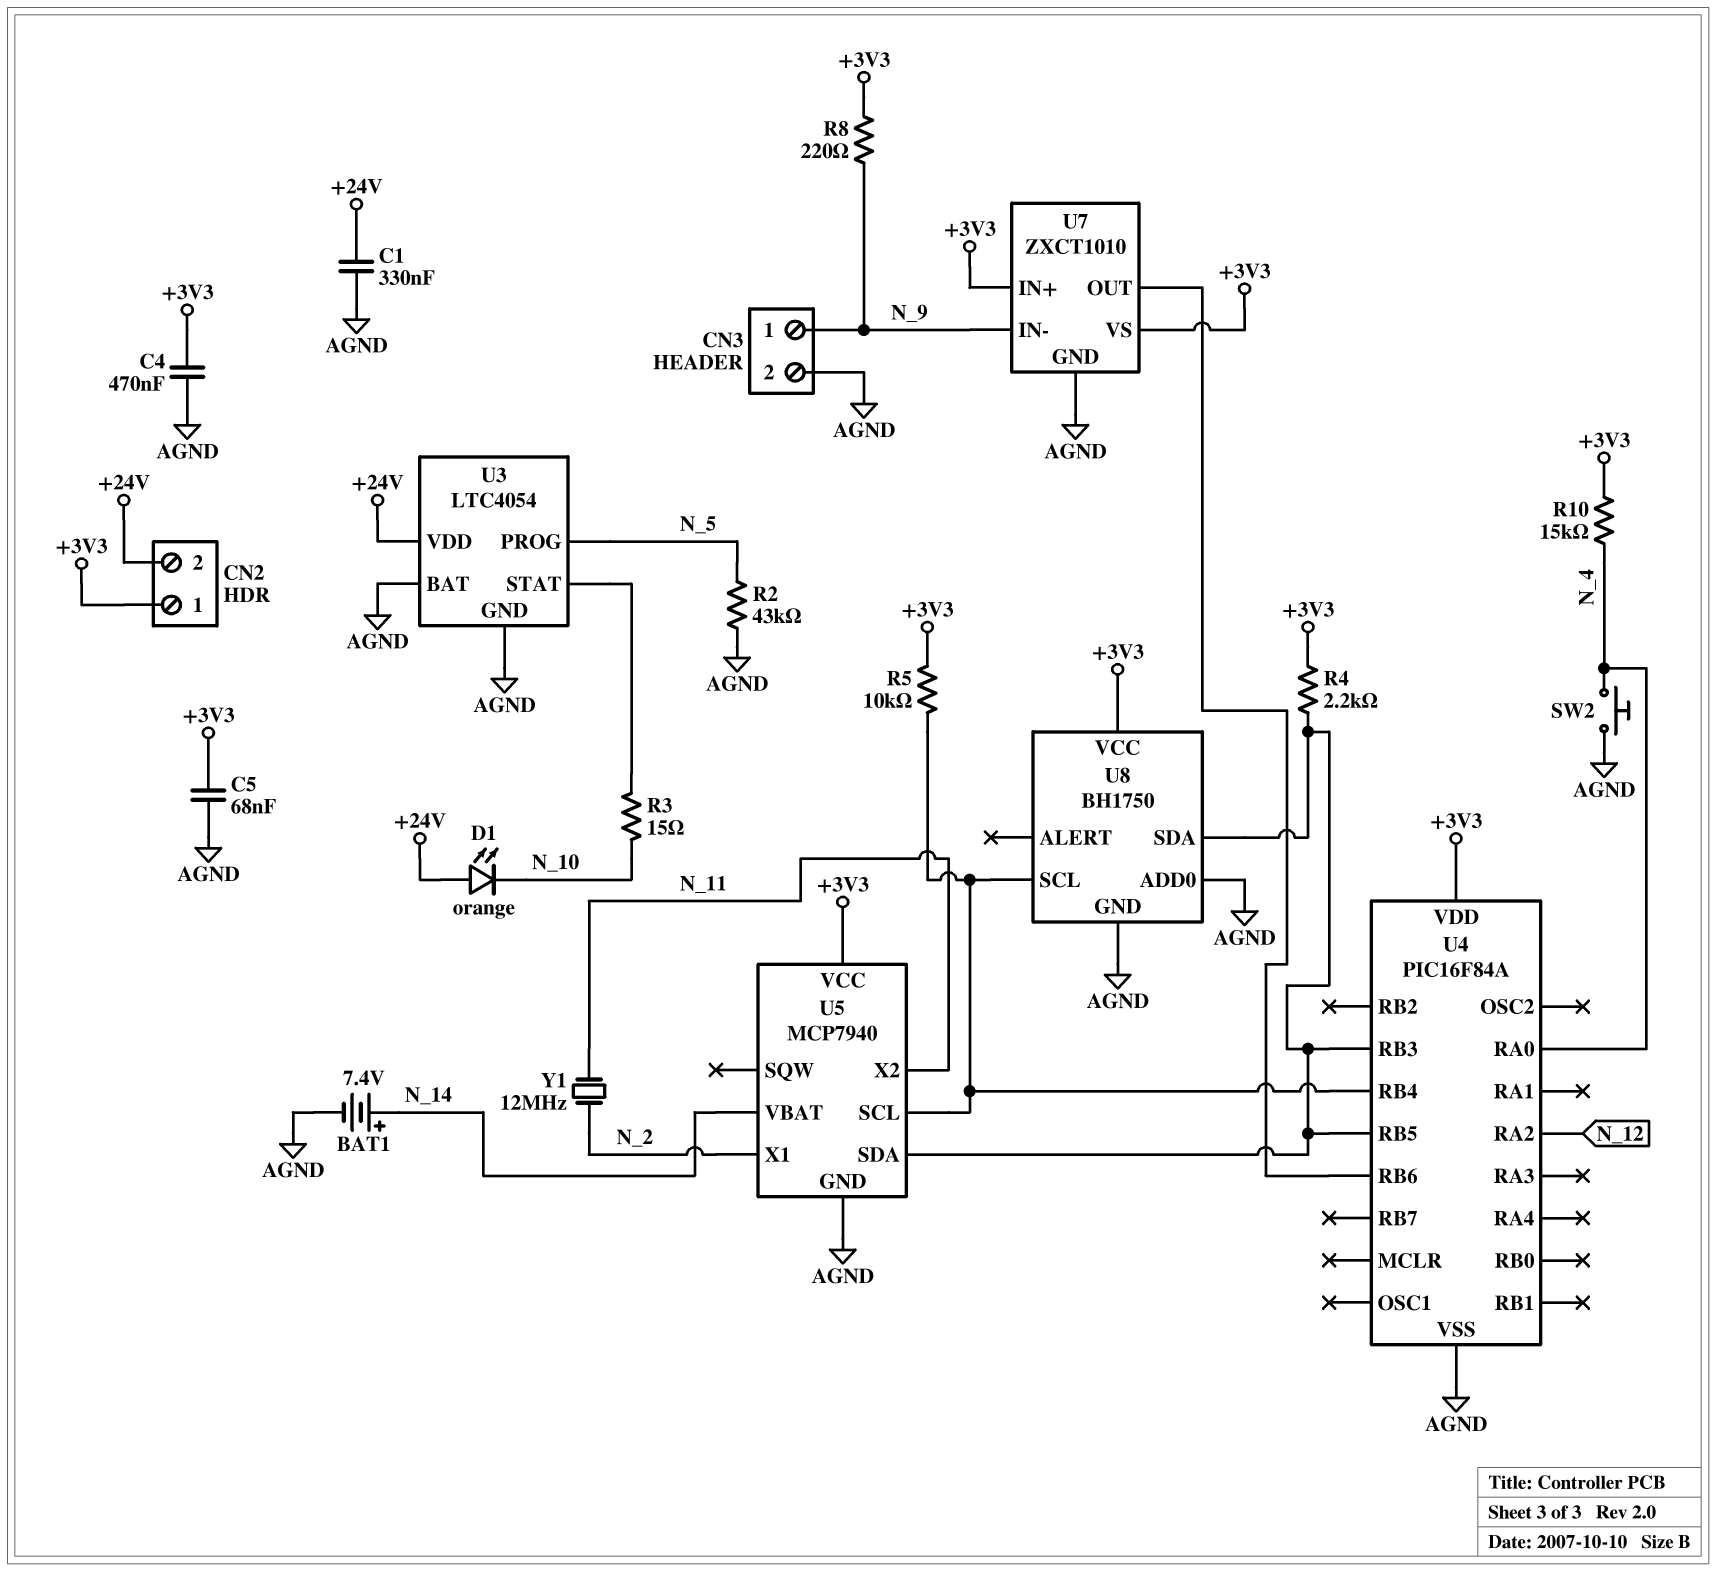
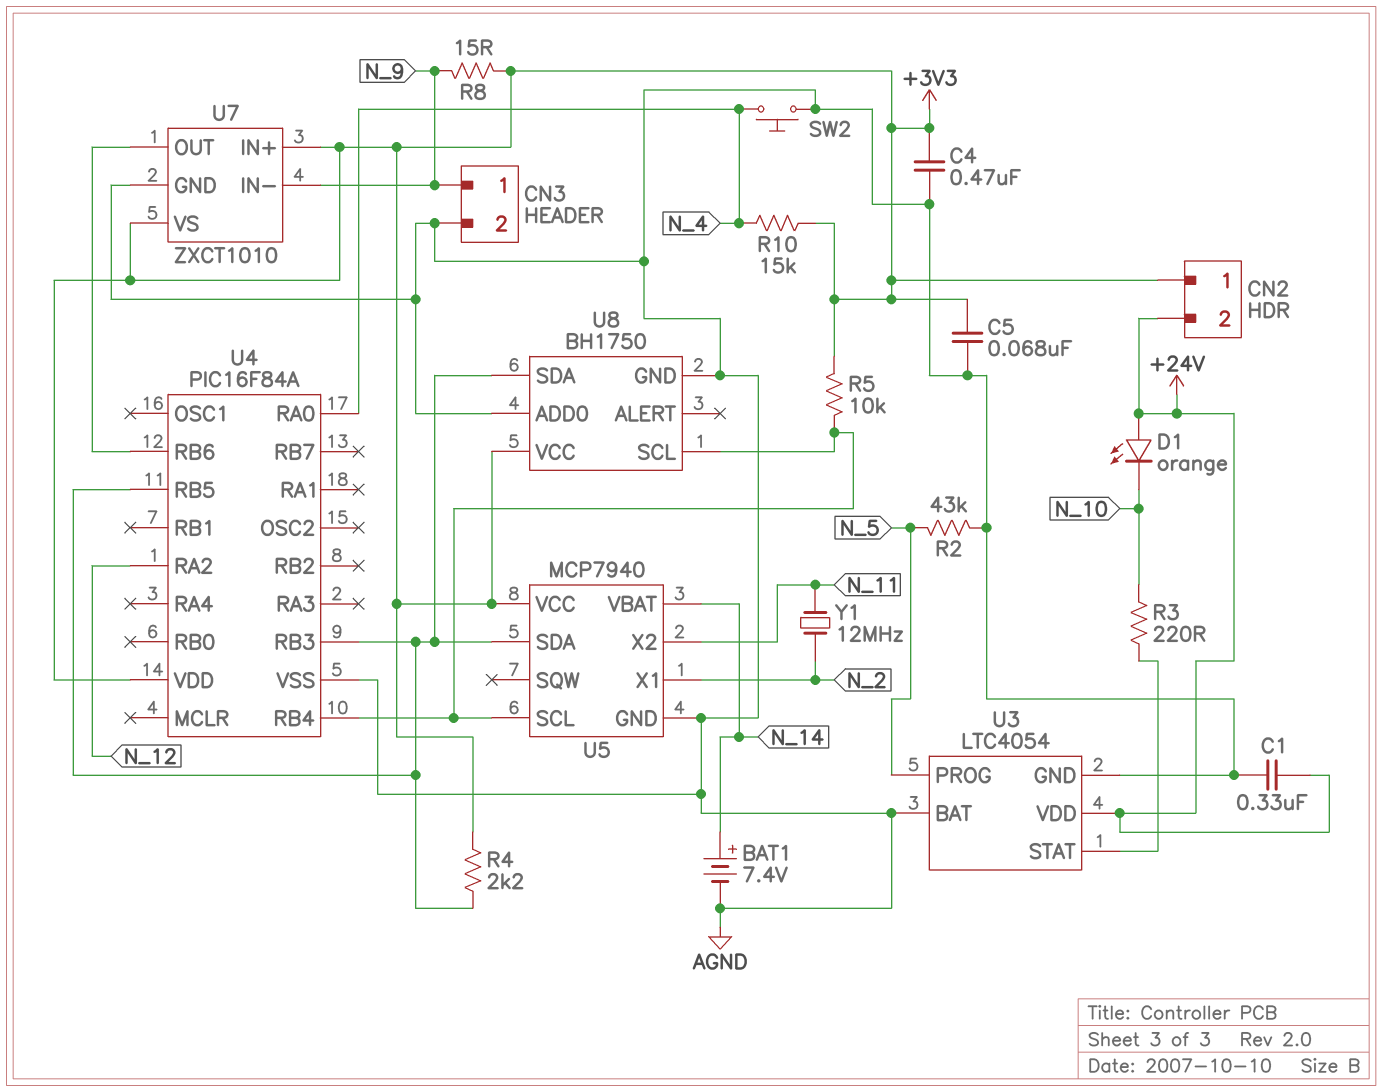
R3: 15 (N_10, U3/STAT) -> 220 (N_10, U3/STAT)
R8: 220 (+3V3, N_9) -> 15 (+3V3, N_9)

